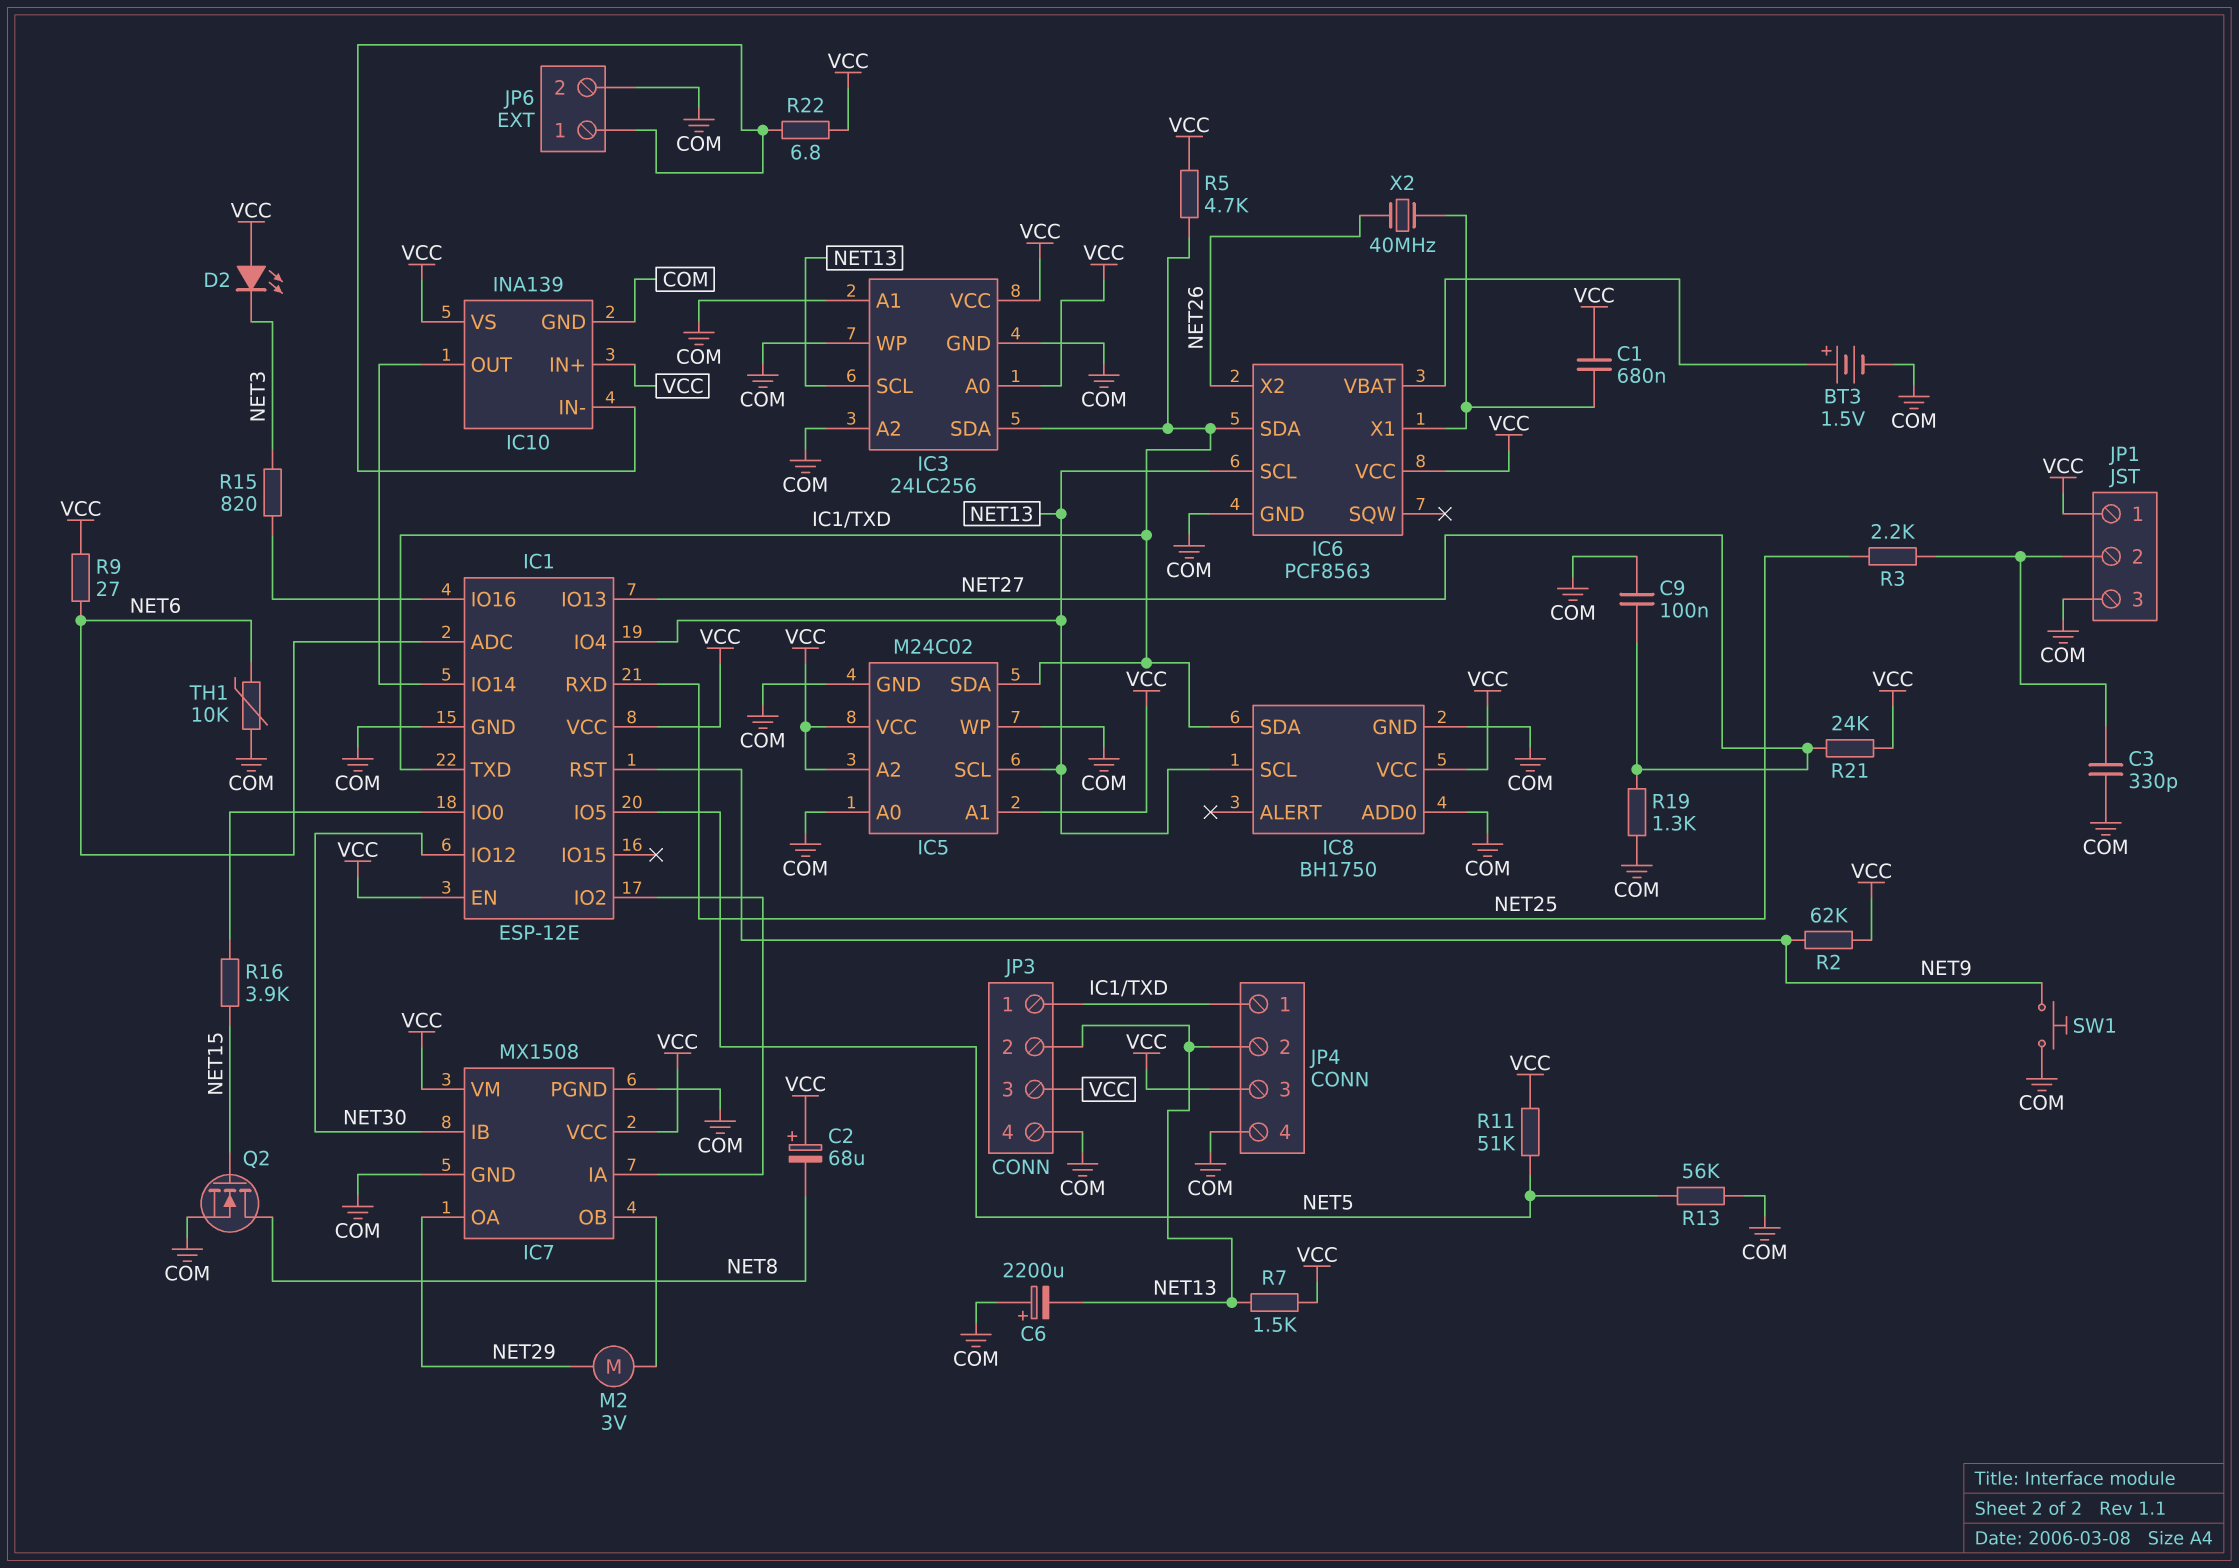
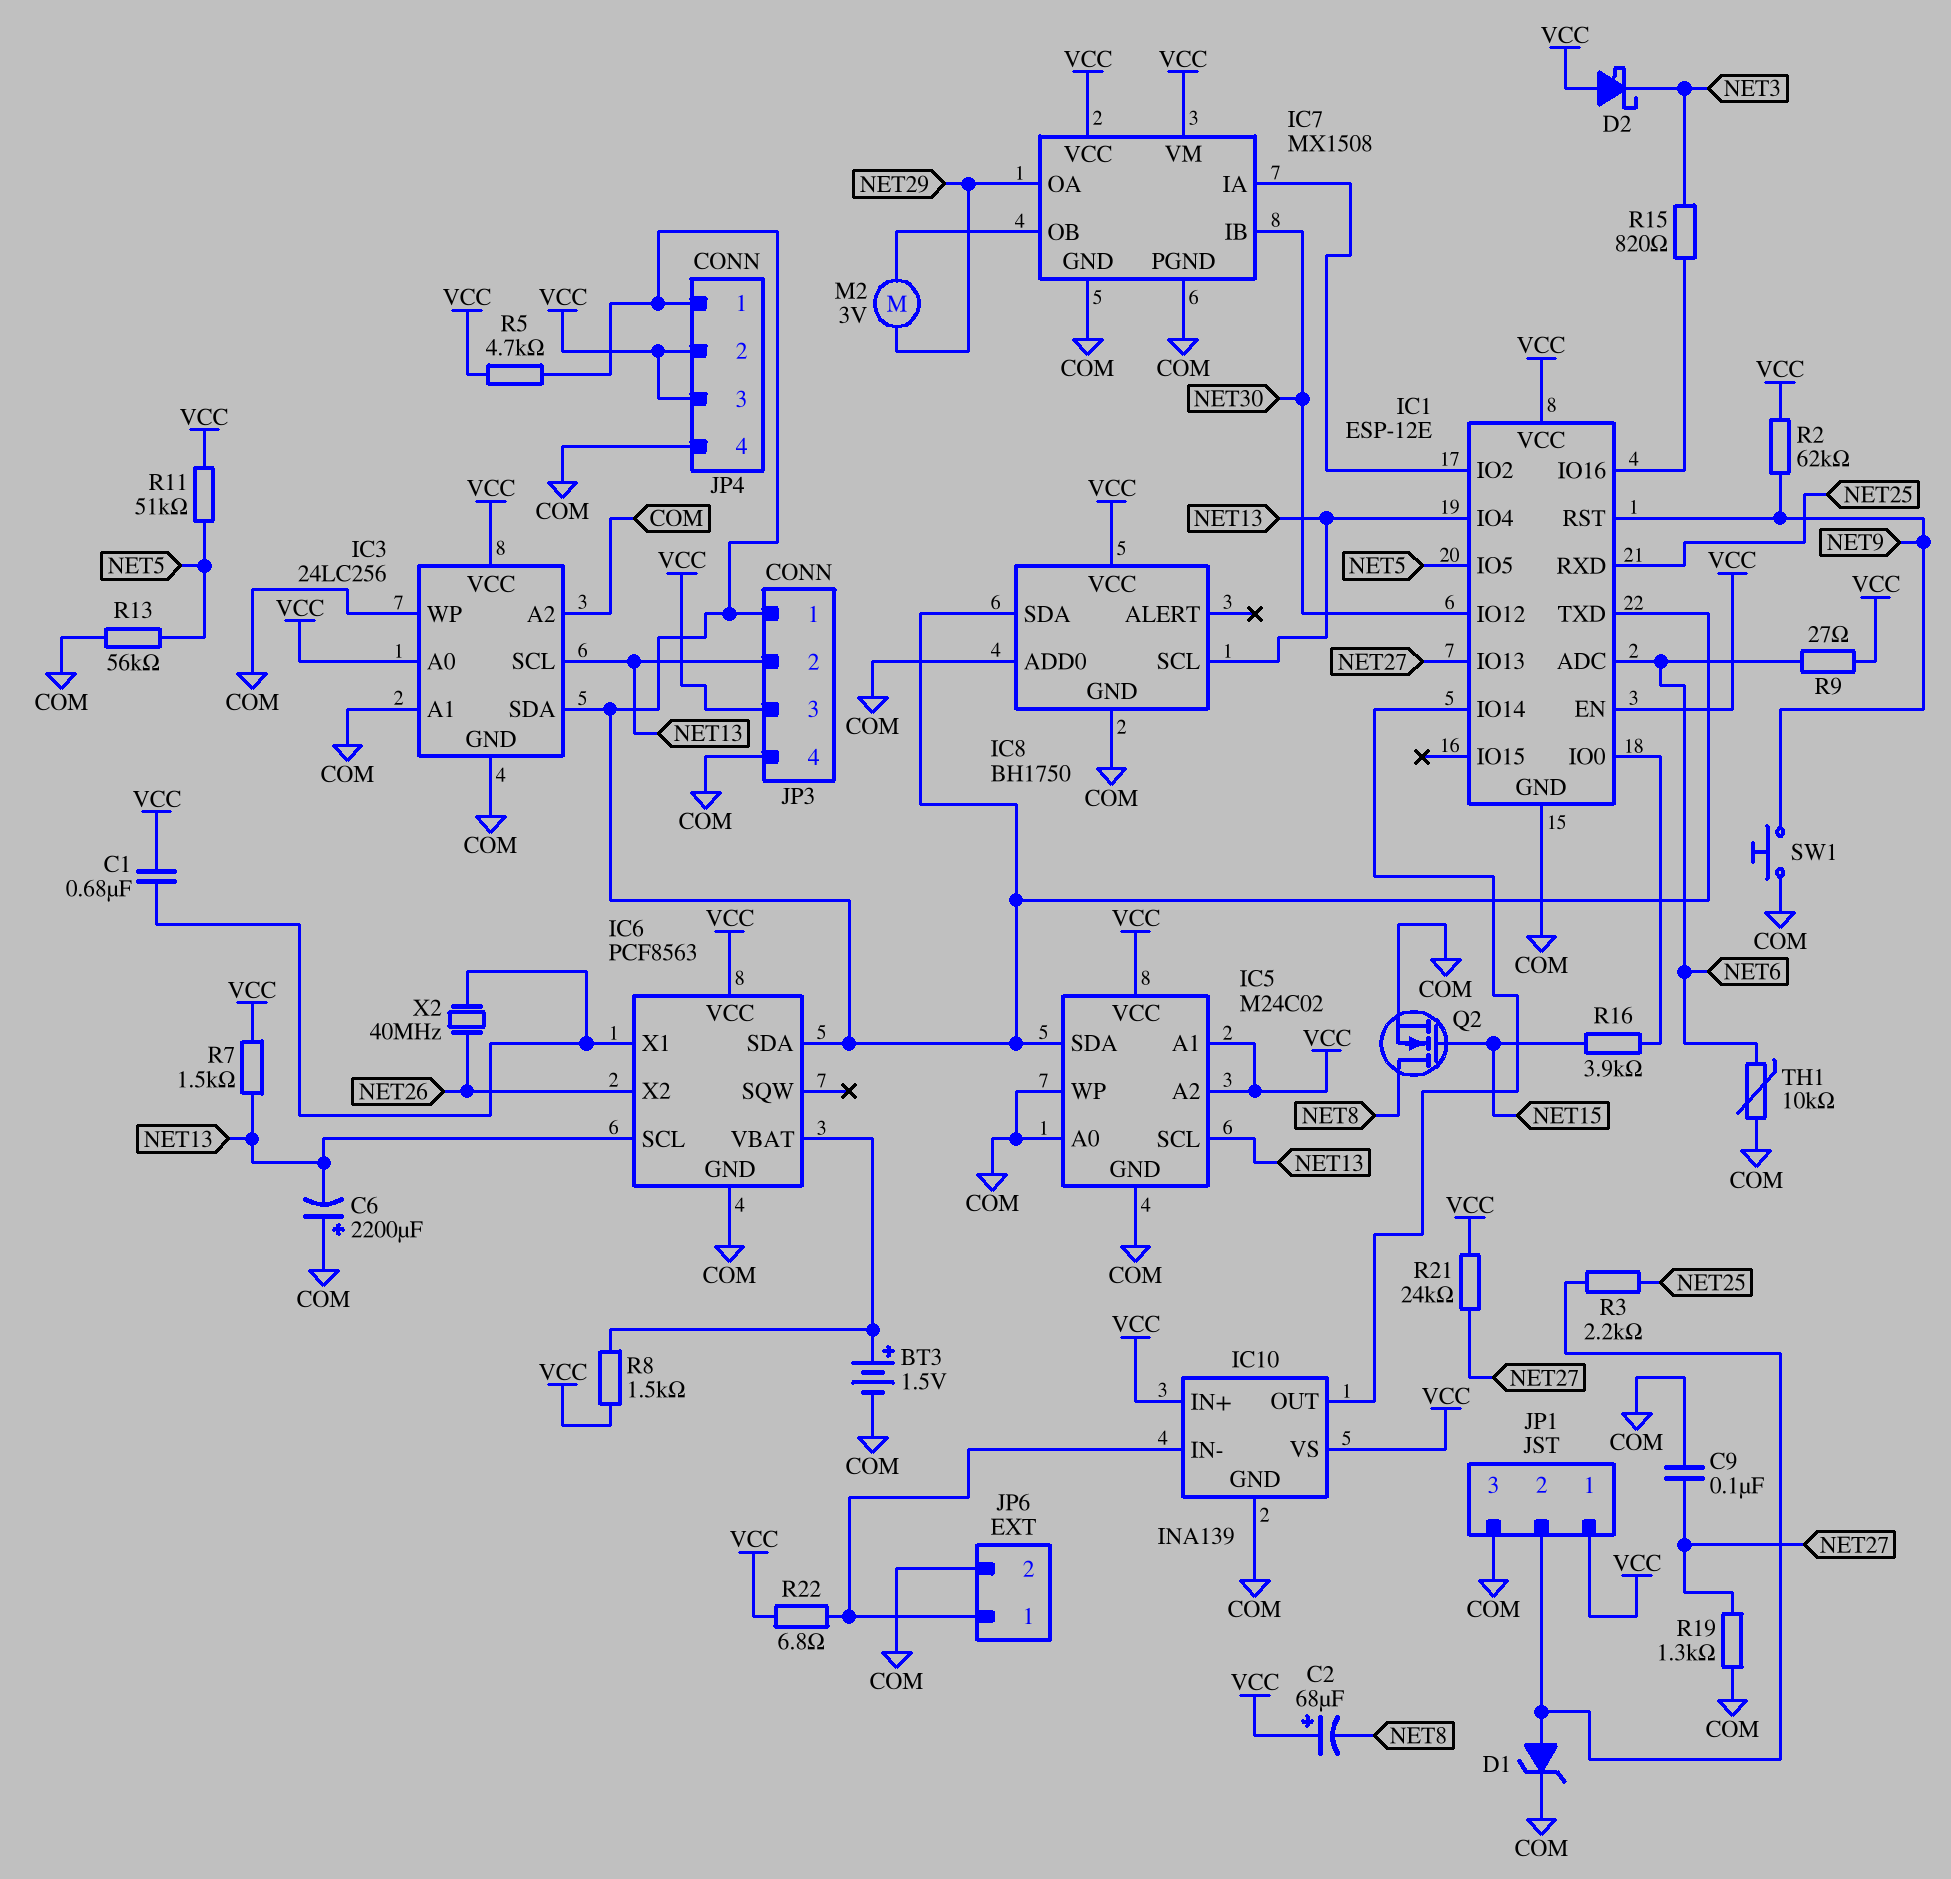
C3: 330pF (COM, JP1/2) -> none
D1: none -> zener (A JP1/2, K COM)
D2: LED (A VCC, K NET3) -> schottky (A VCC, K NET3)
JP4 pin 2: NET13 -> VCC
R8: none -> 1.5k (IC6/VBAT, VCC)

